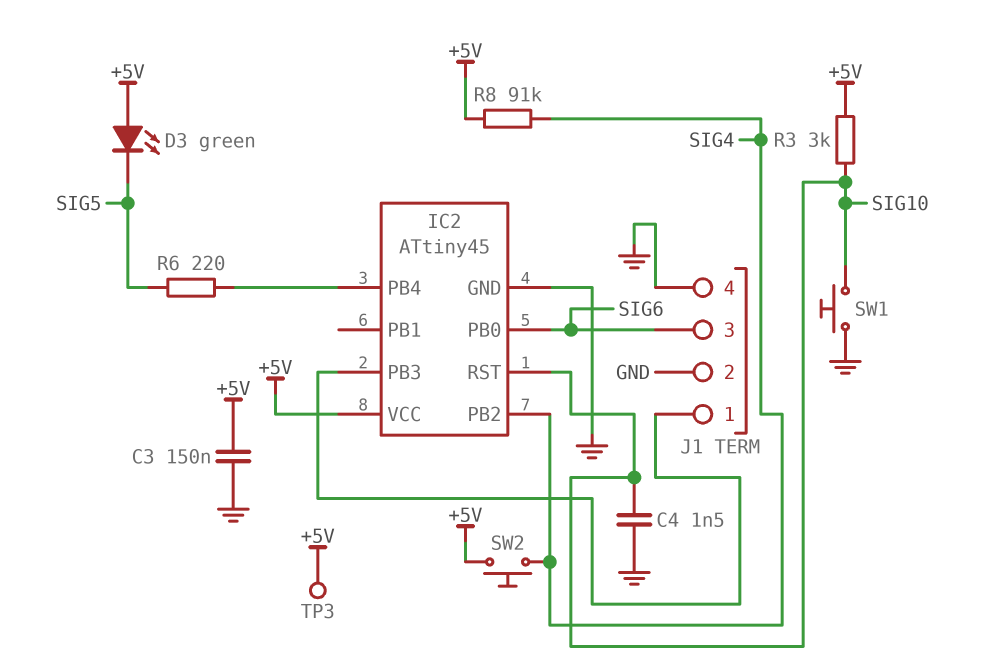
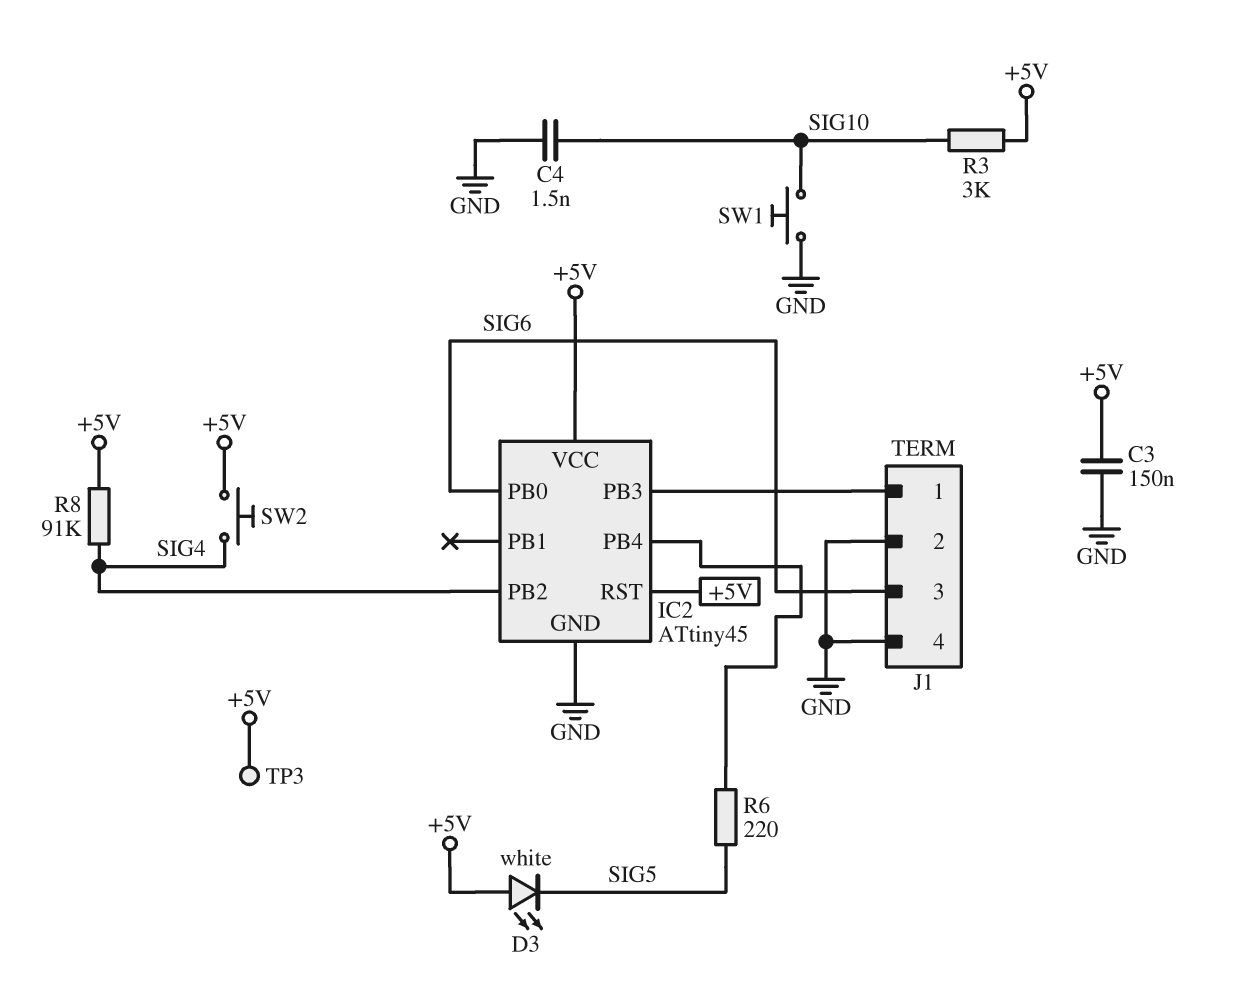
D3: LED green (A +5V, K SIG5) -> LED white (A +5V, K SIG5)
IC2 pin RST: SIG10 -> +5V

